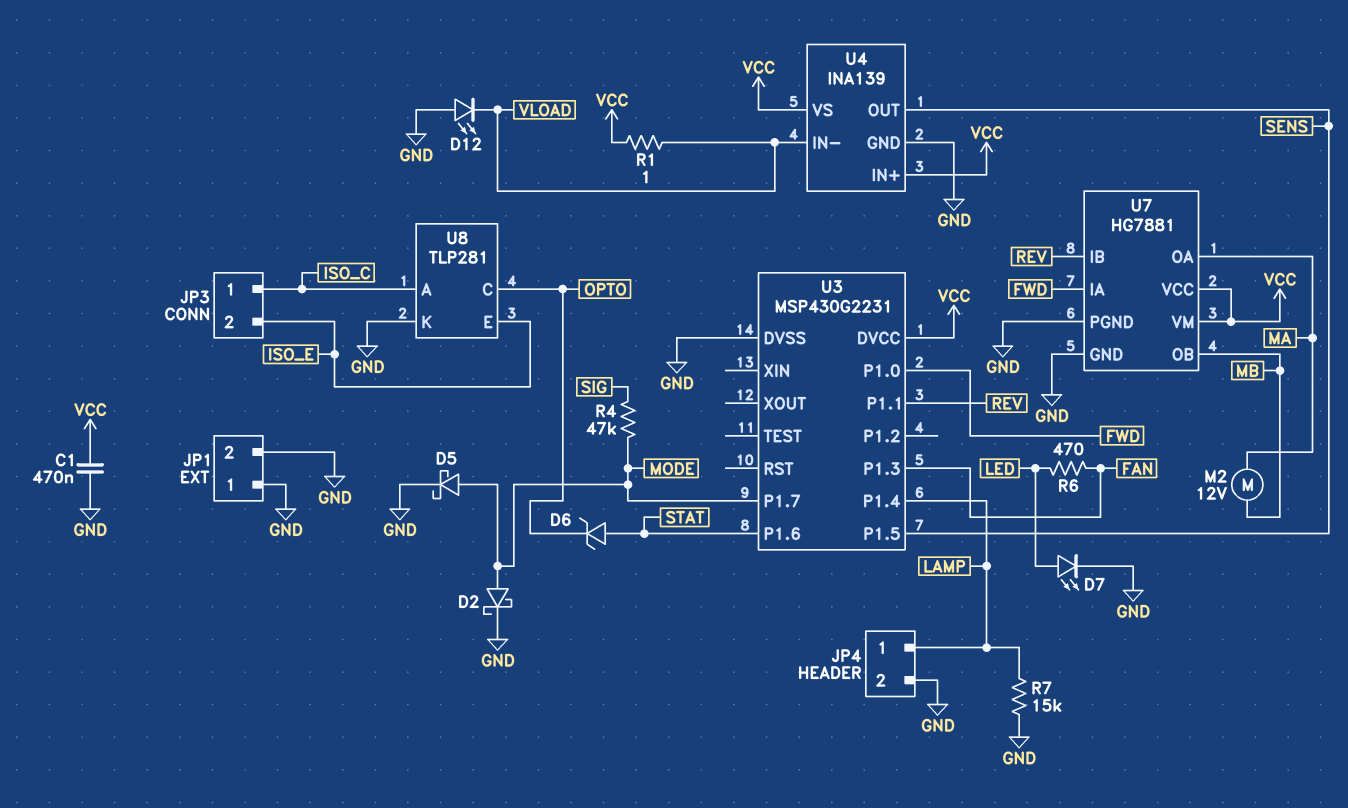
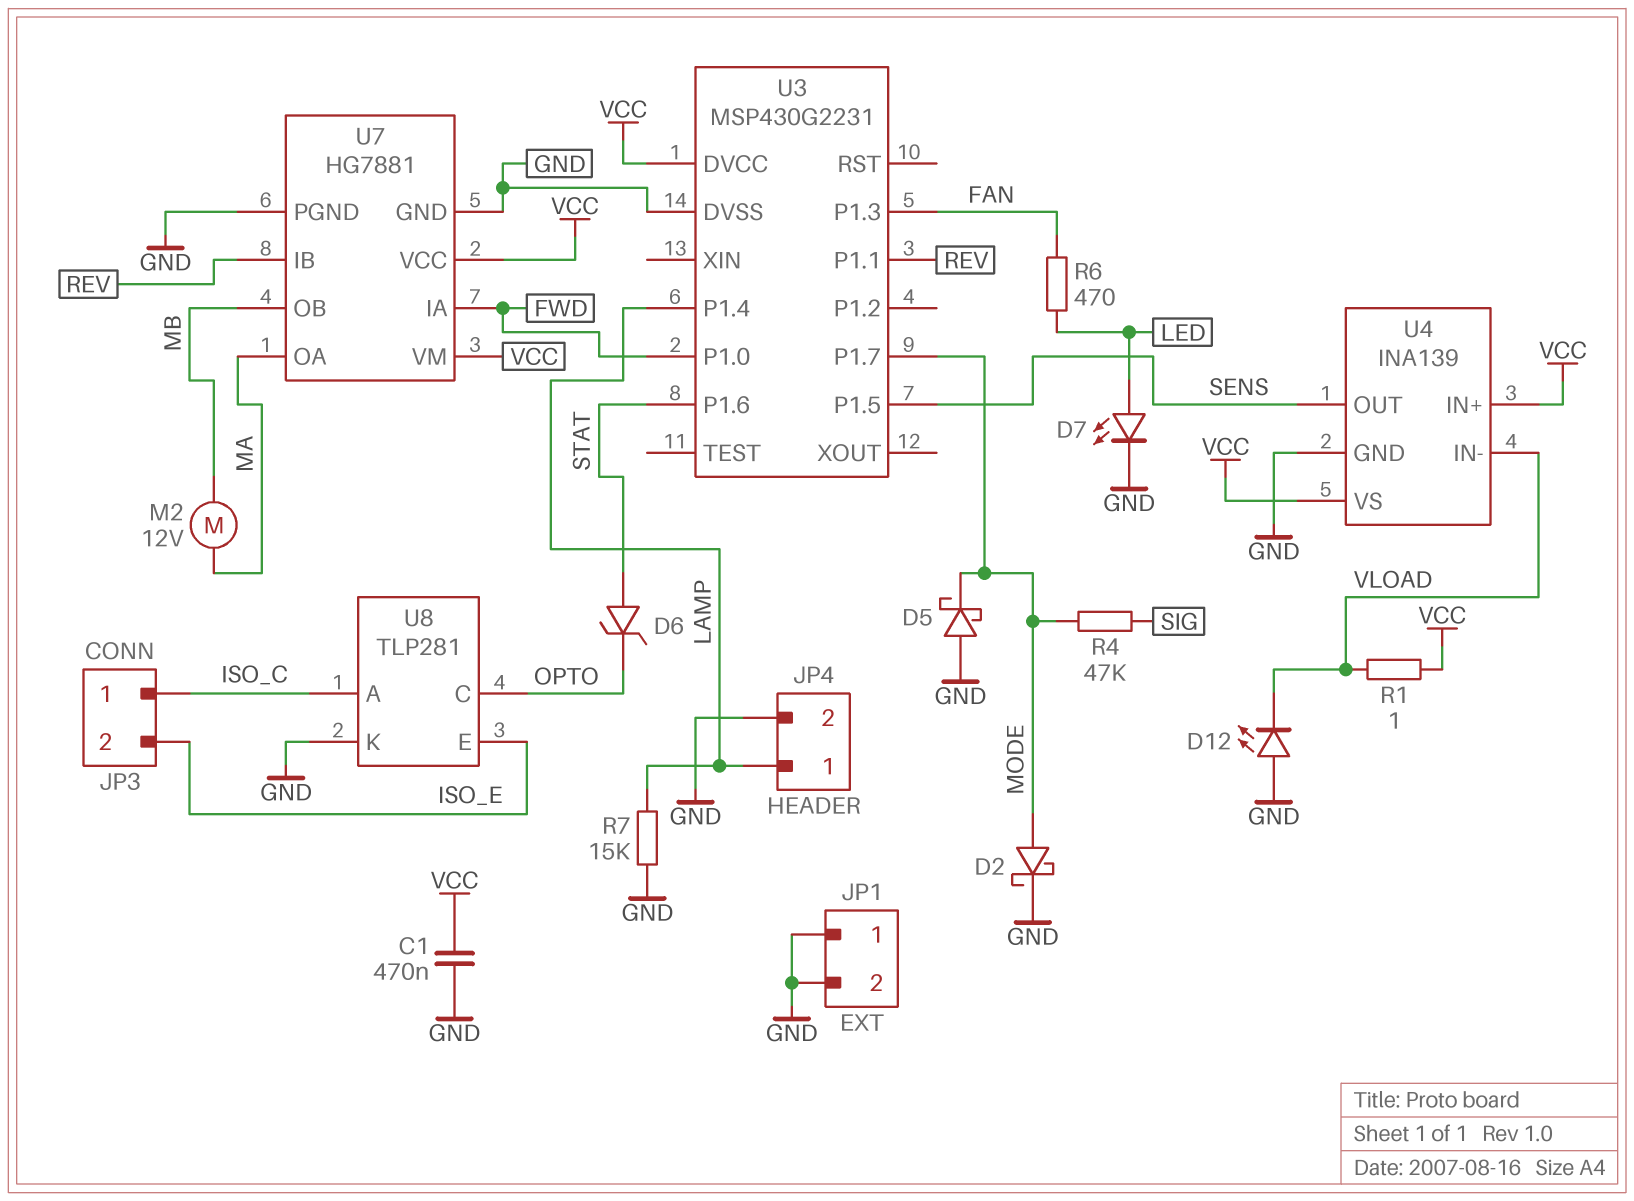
D5: schottky (A MODE, K GND) -> schottky (A GND, K MODE)

